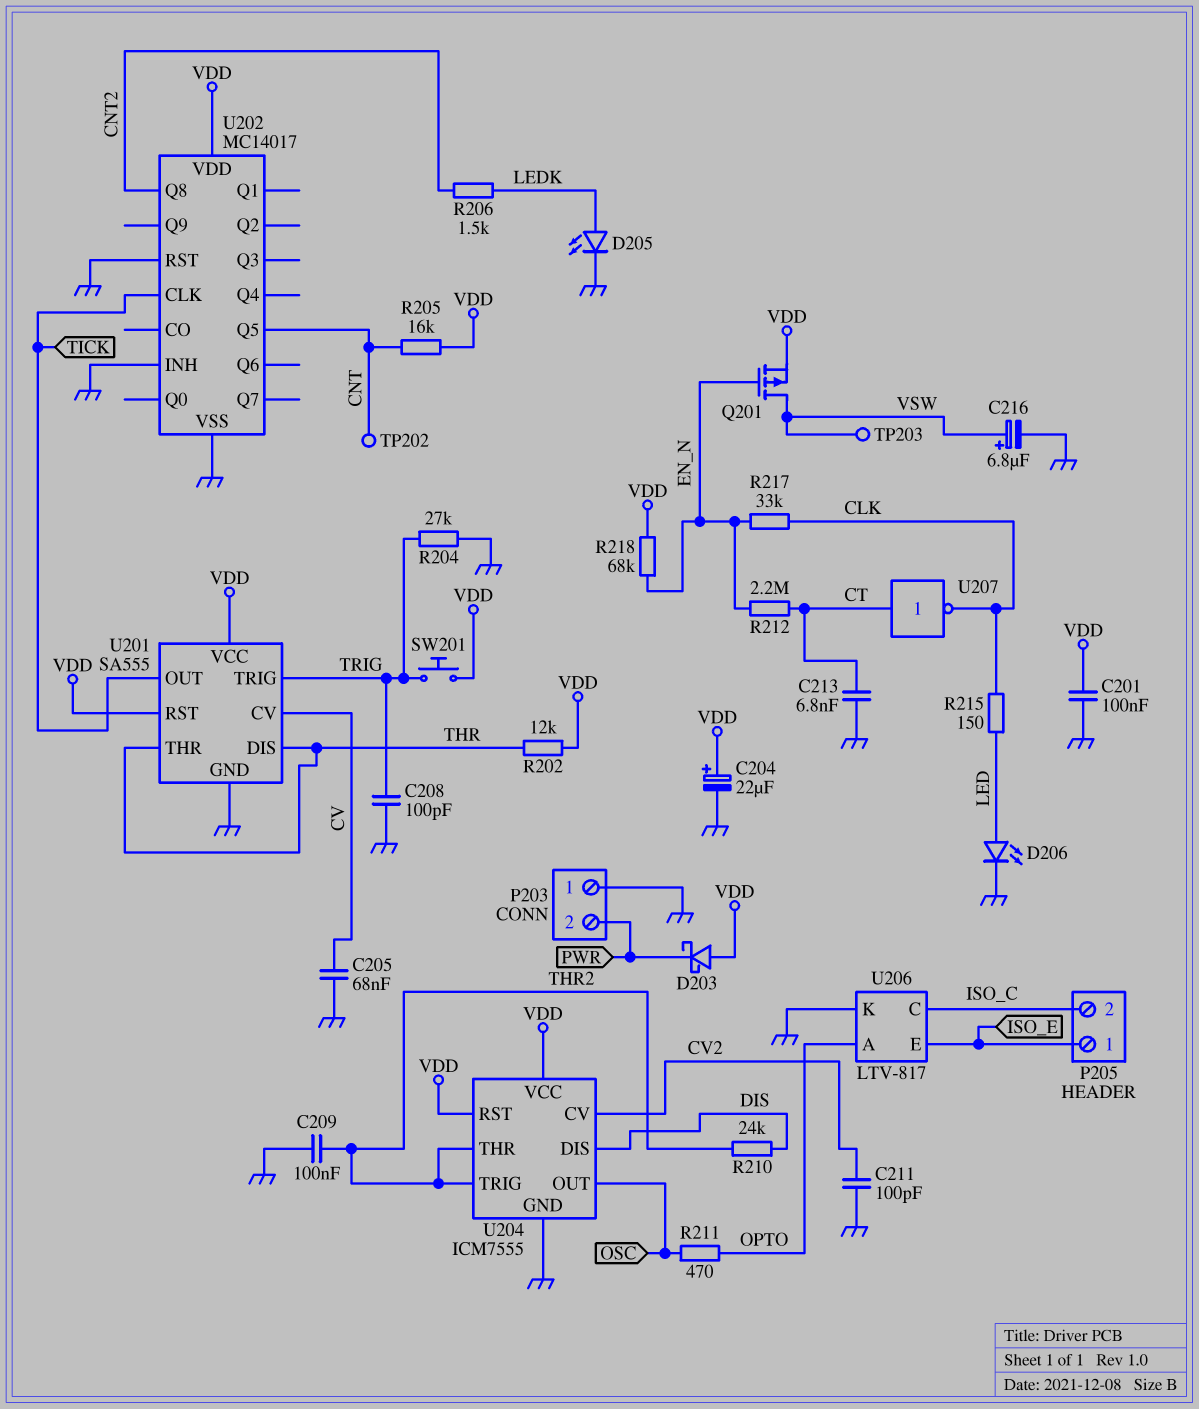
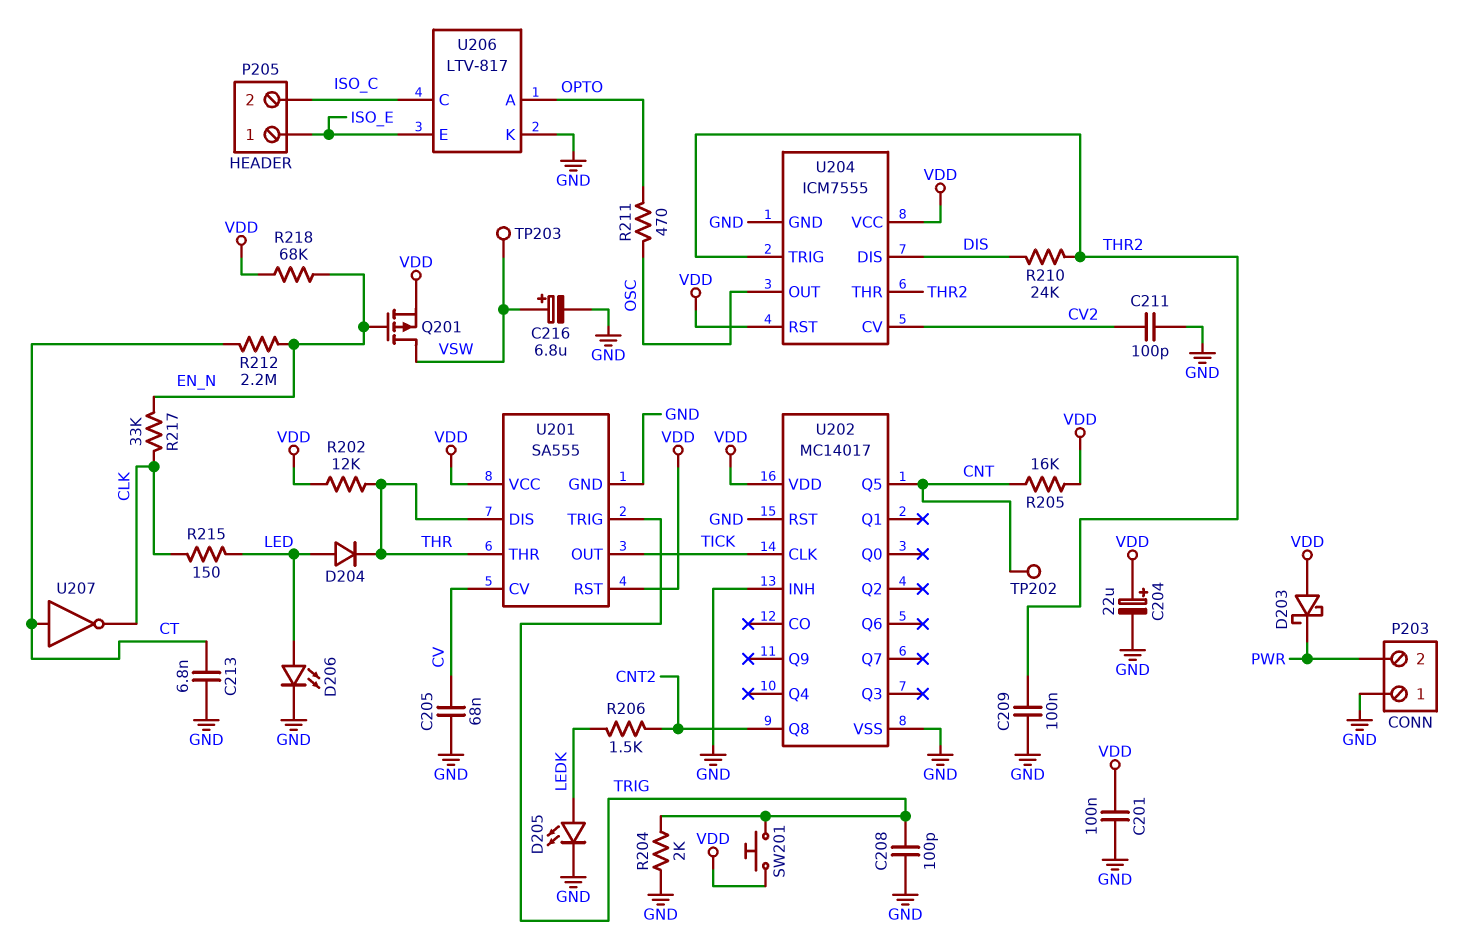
D204: none -> diode (A LED, K THR)
R204: 27k (GND, TRIG) -> 2k (GND, TRIG)

